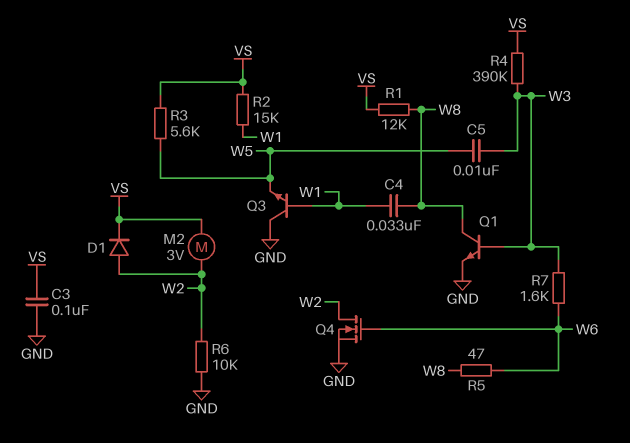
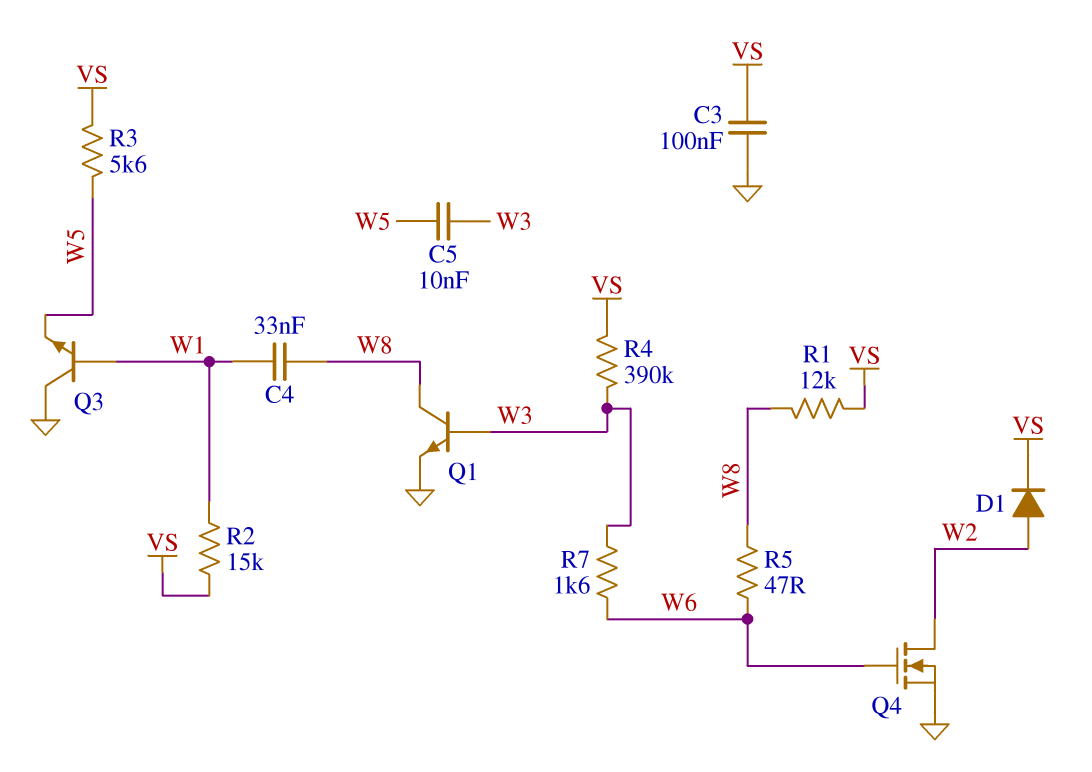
M2: motor 3V (VS, W2) -> none
R6: 10k (GND, W2) -> none

